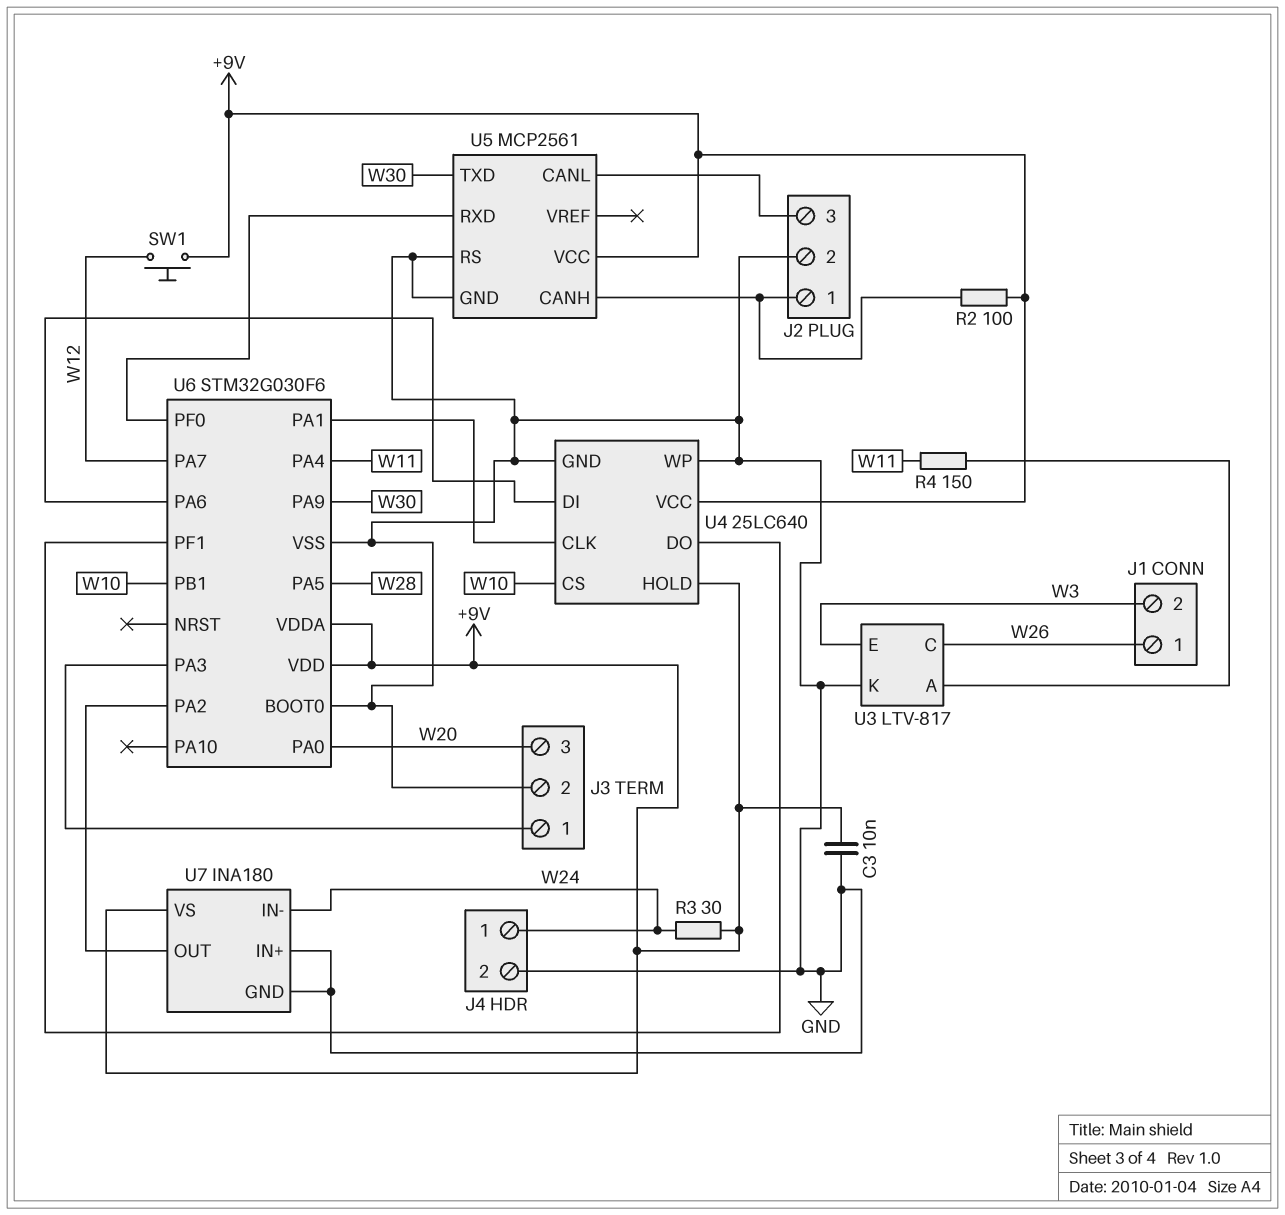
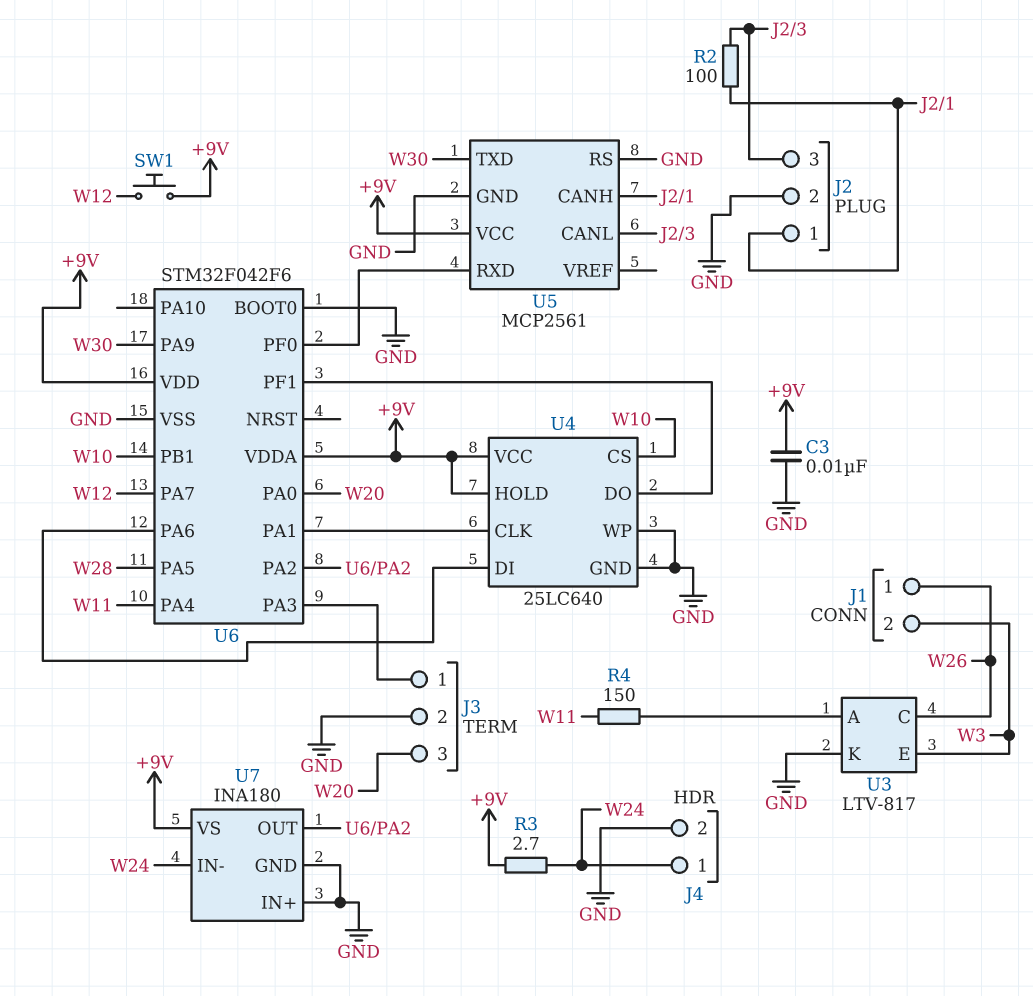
R2: 100 (+9V, J2/1) -> 100 (J2/1, J2/3)
R3: 30 (+9V, W24) -> 2.7 (+9V, W24)
U6: STM32G030F6 -> STM32F042F6

